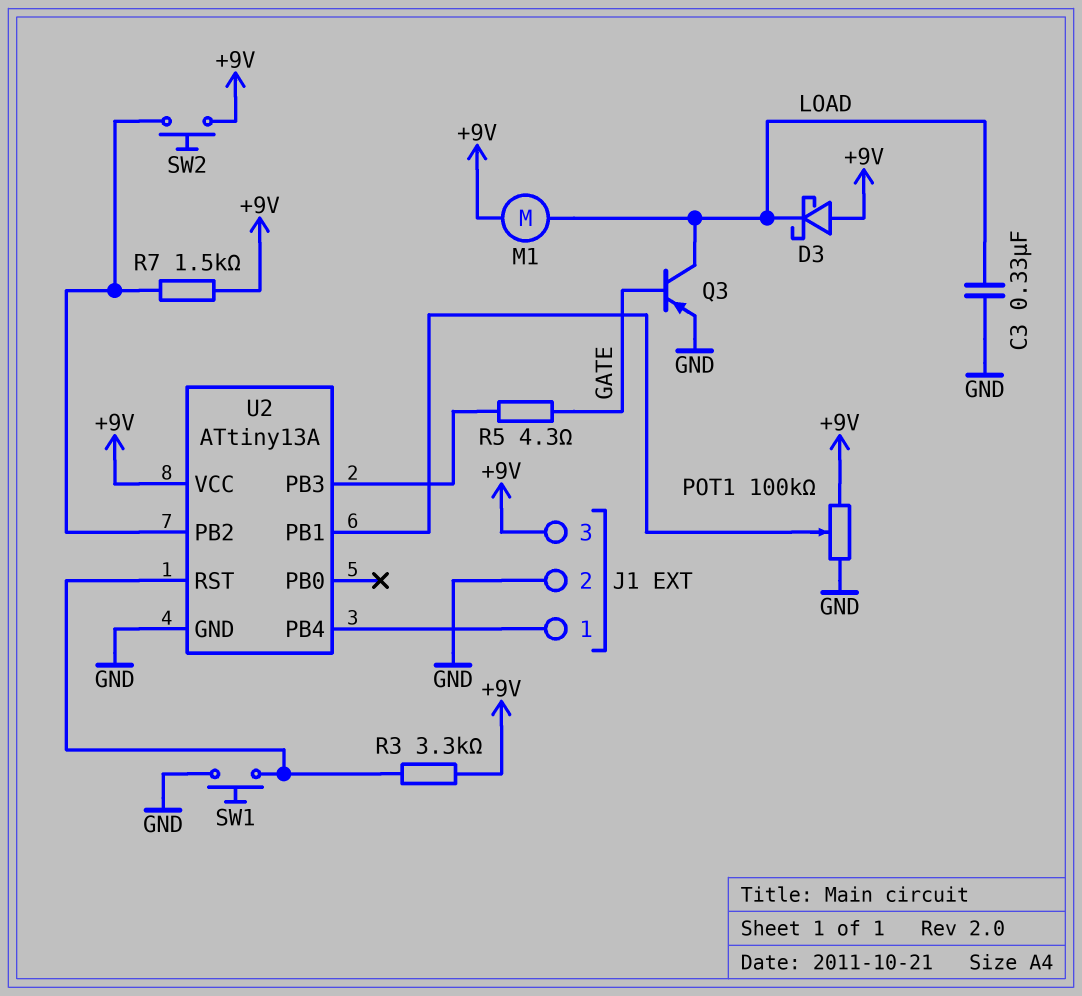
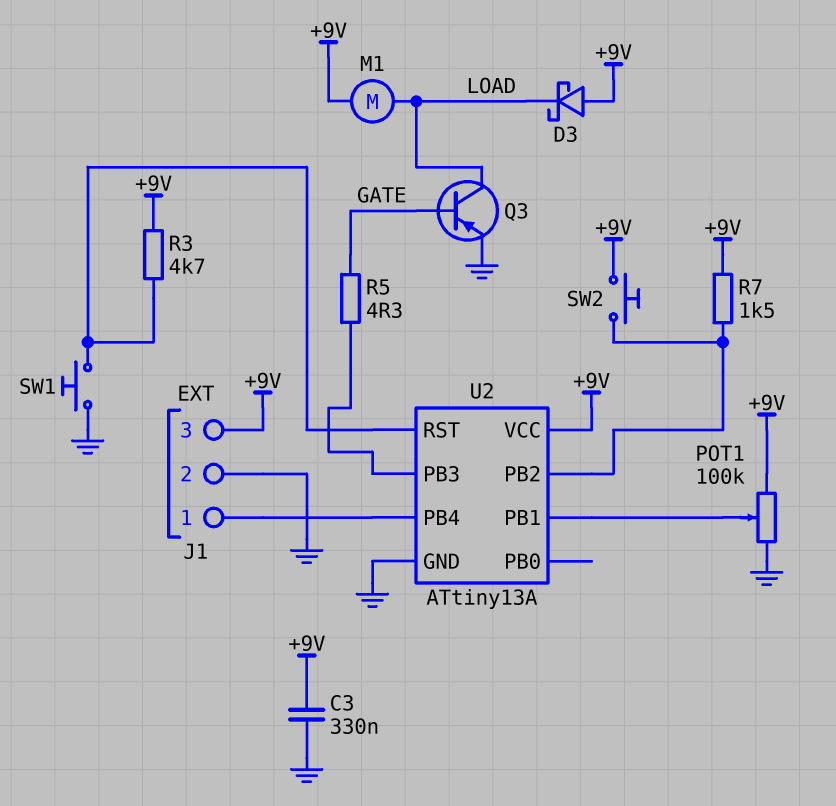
C3: 330nF (GND, LOAD) -> 330nF (+9V, GND)
R3: 3.3k (+9V, U2/RST) -> 4.7k (+9V, U2/RST)

